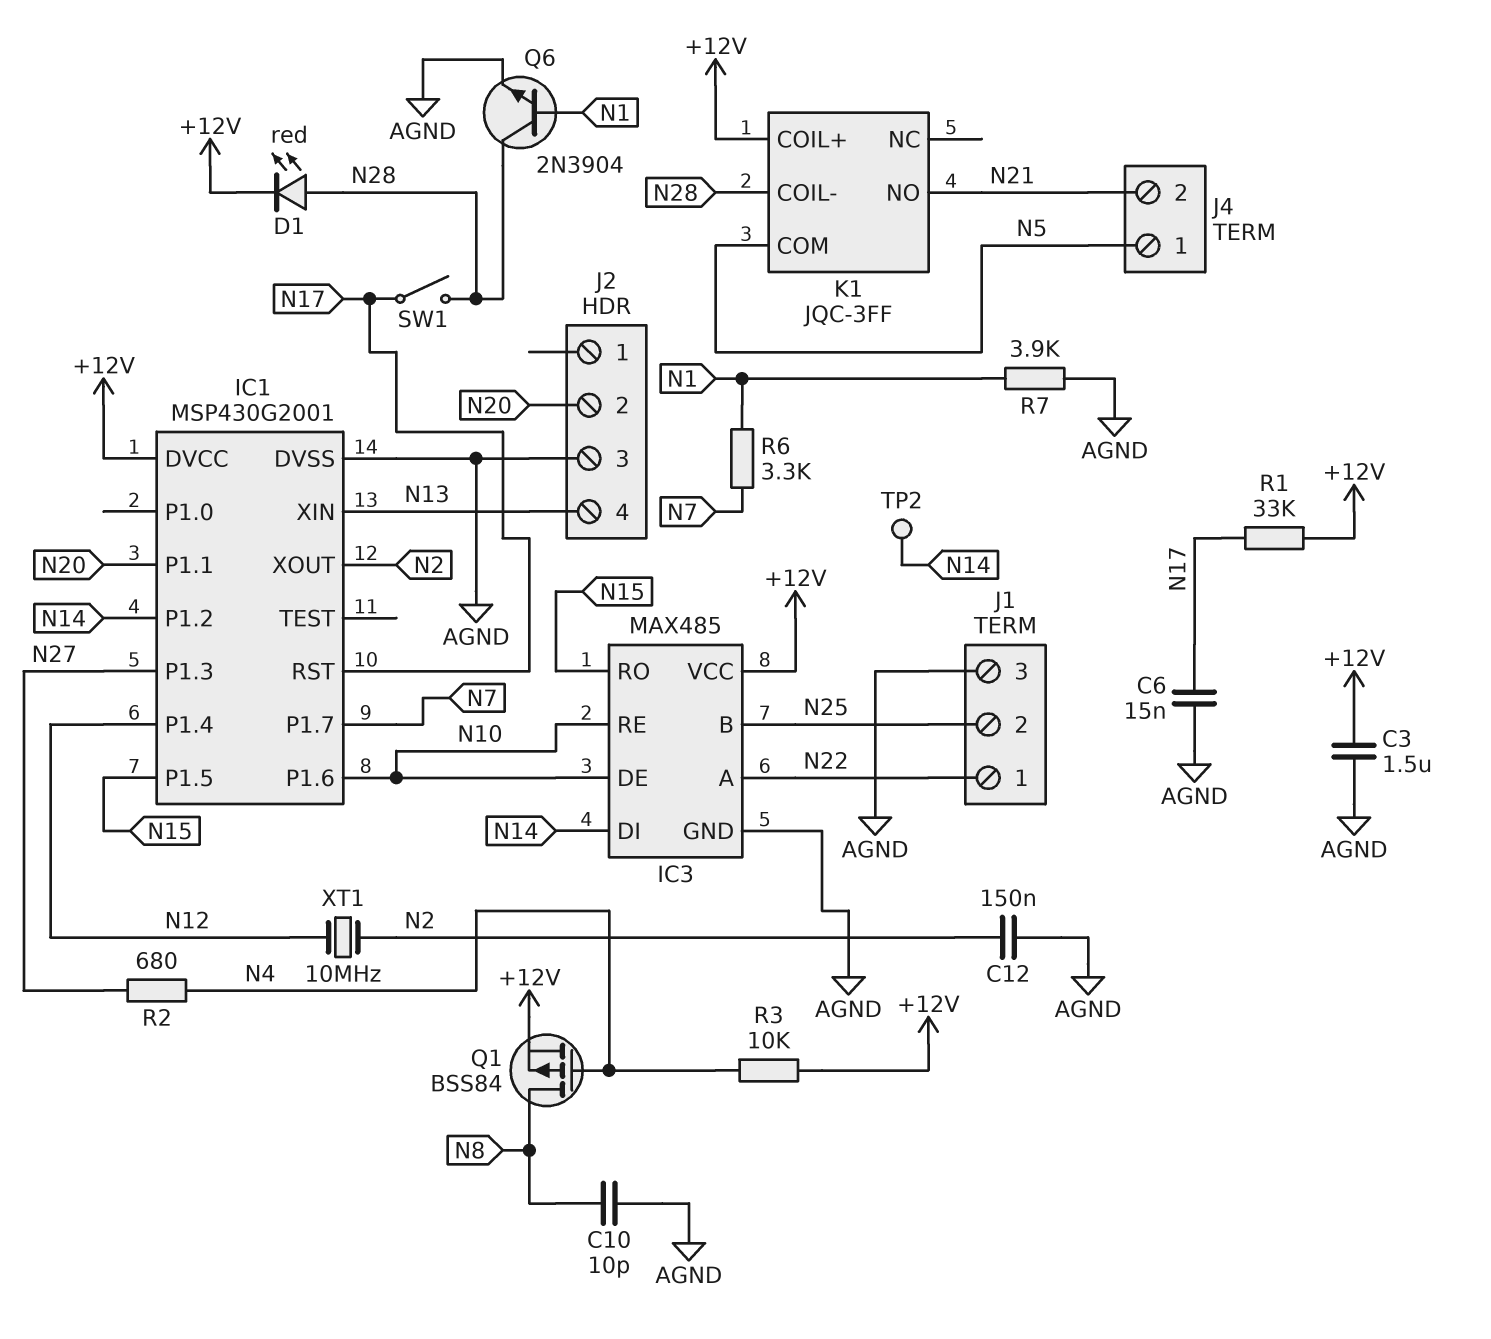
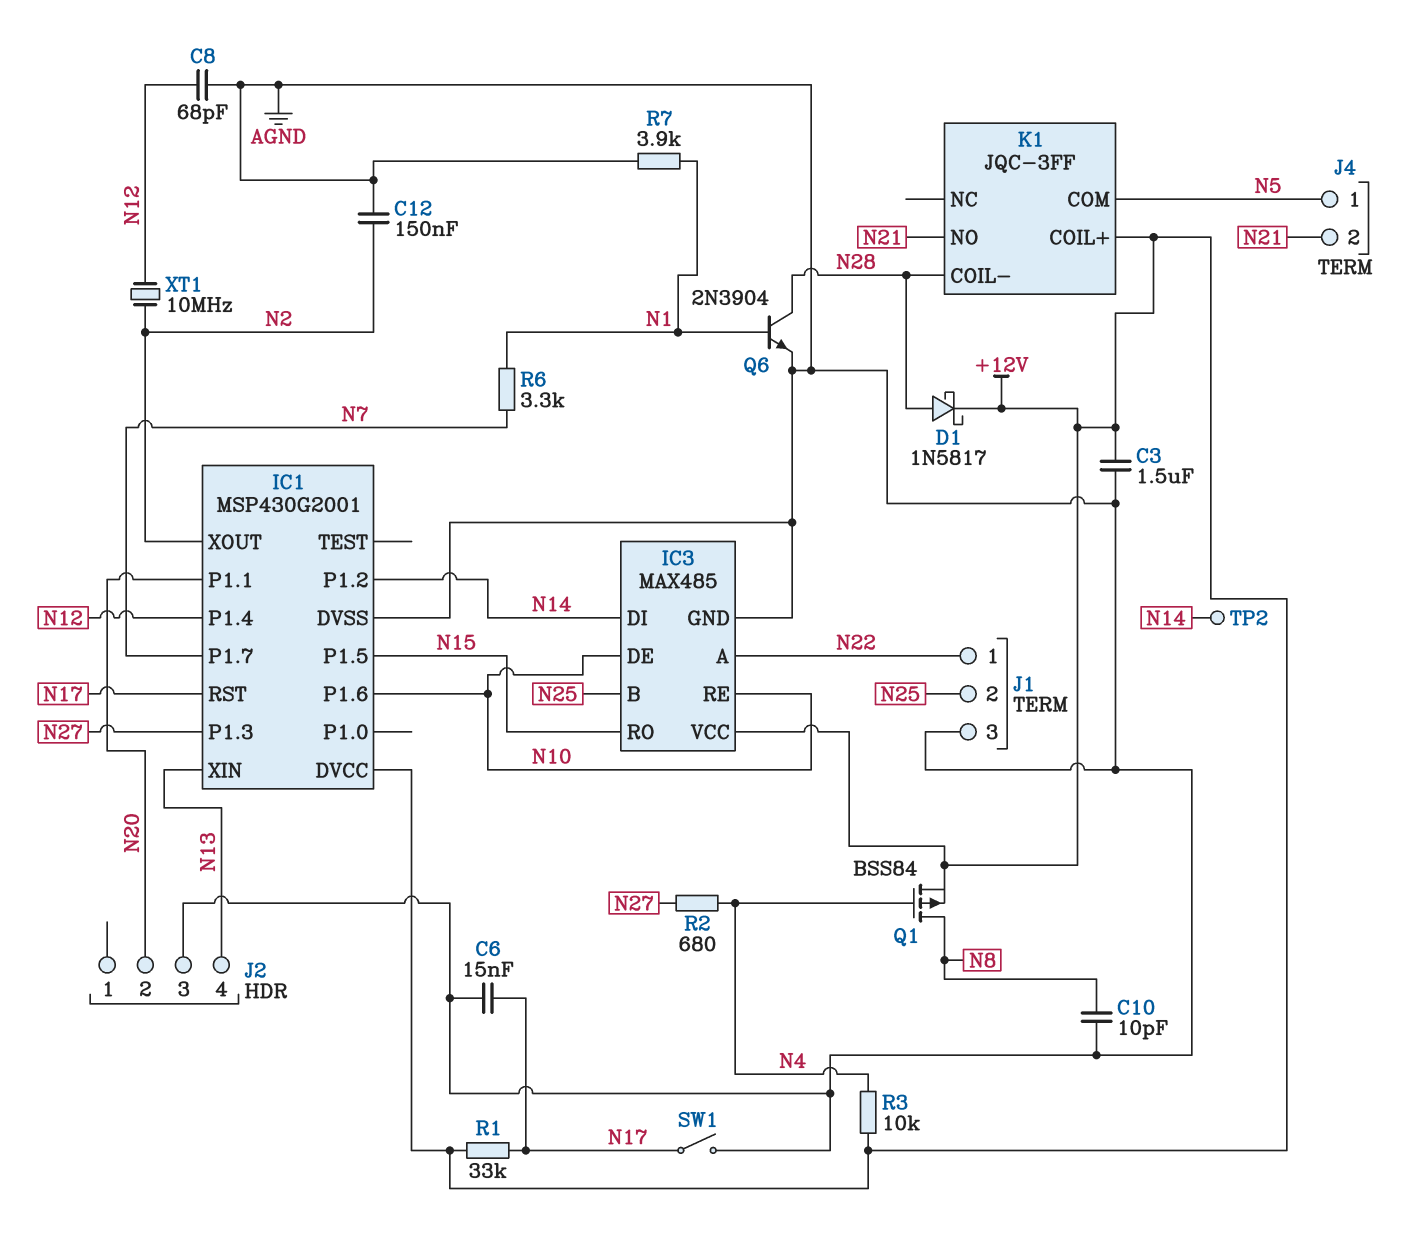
C8: none -> 68pF (AGND, N12)
D1: LED red (A N28, K +12V) -> schottky 1N5817 (A N28, K +12V)
SW1: switch (N17, N28) -> switch (AGND, N17)

